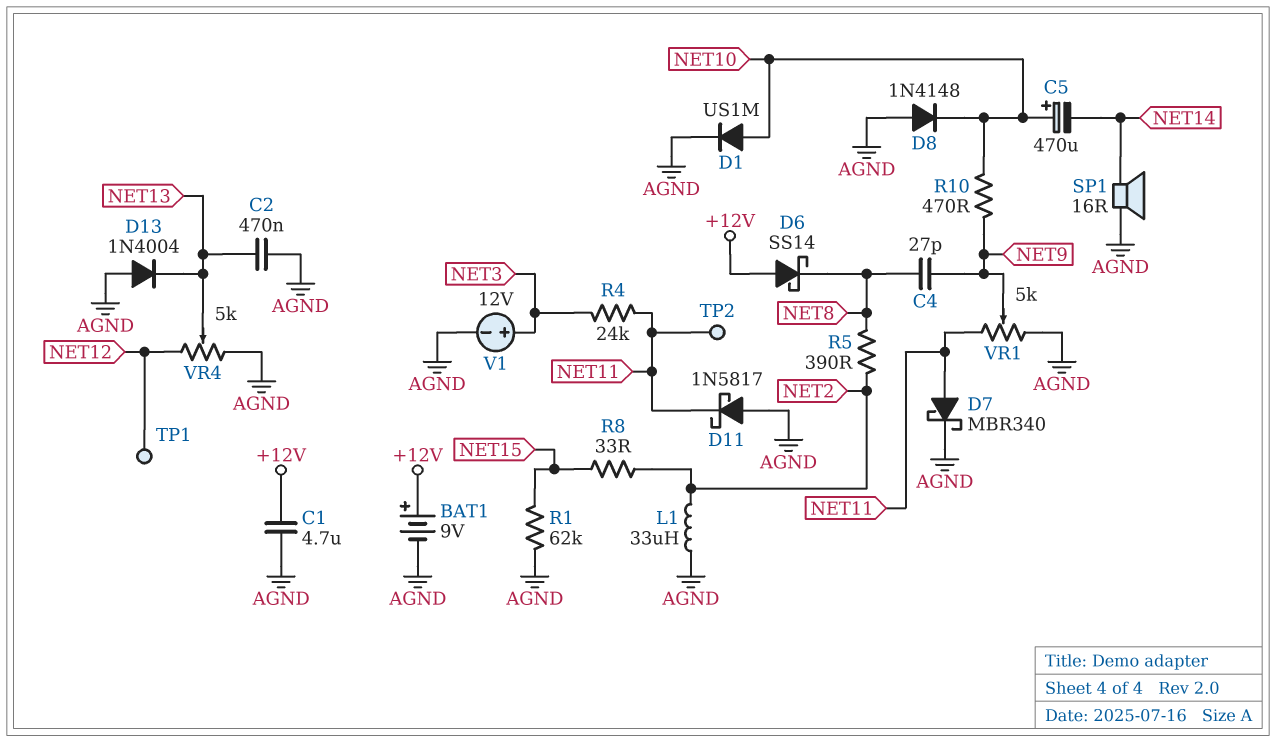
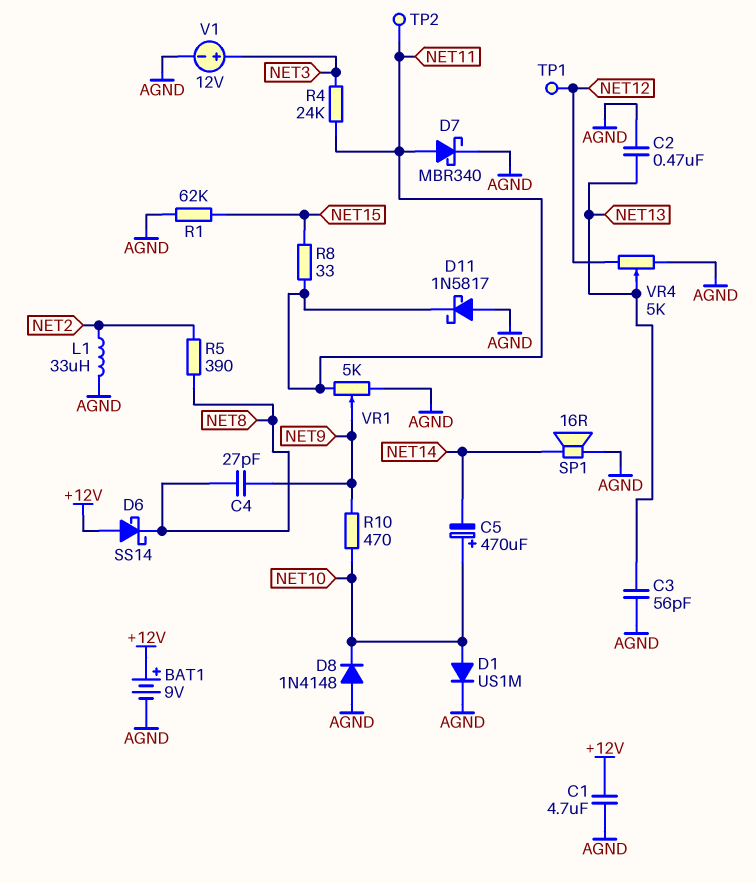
C3: none -> 56pF (AGND, NET13)
D13: diode 1N4004 (A AGND, K NET13) -> none
R8: 33 (NET2, NET15) -> 33 (NET11, NET15)

